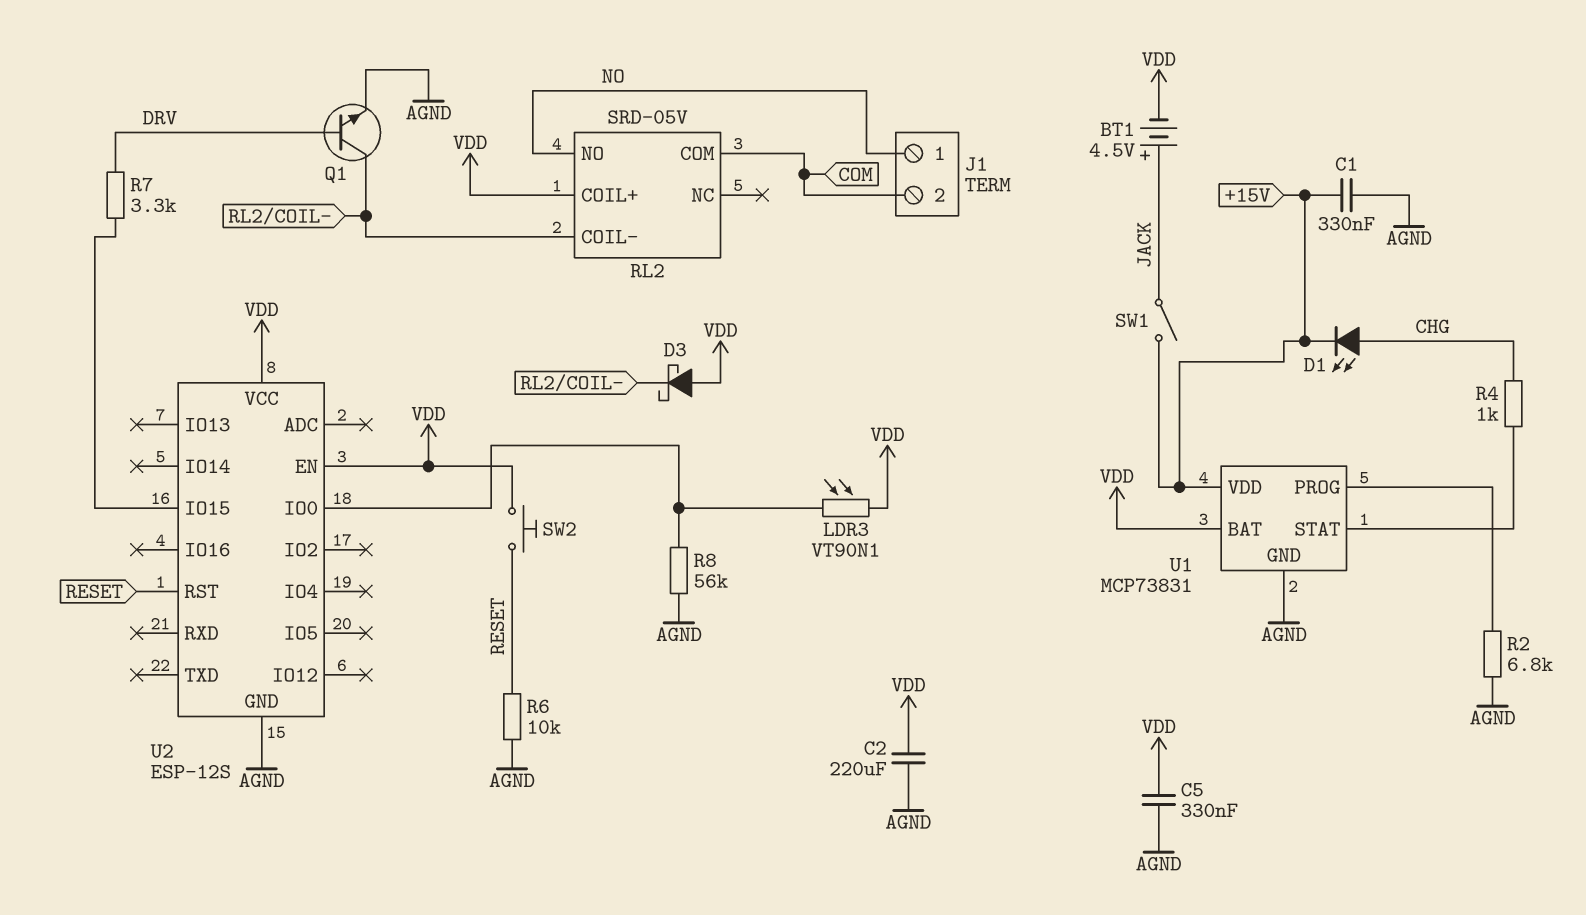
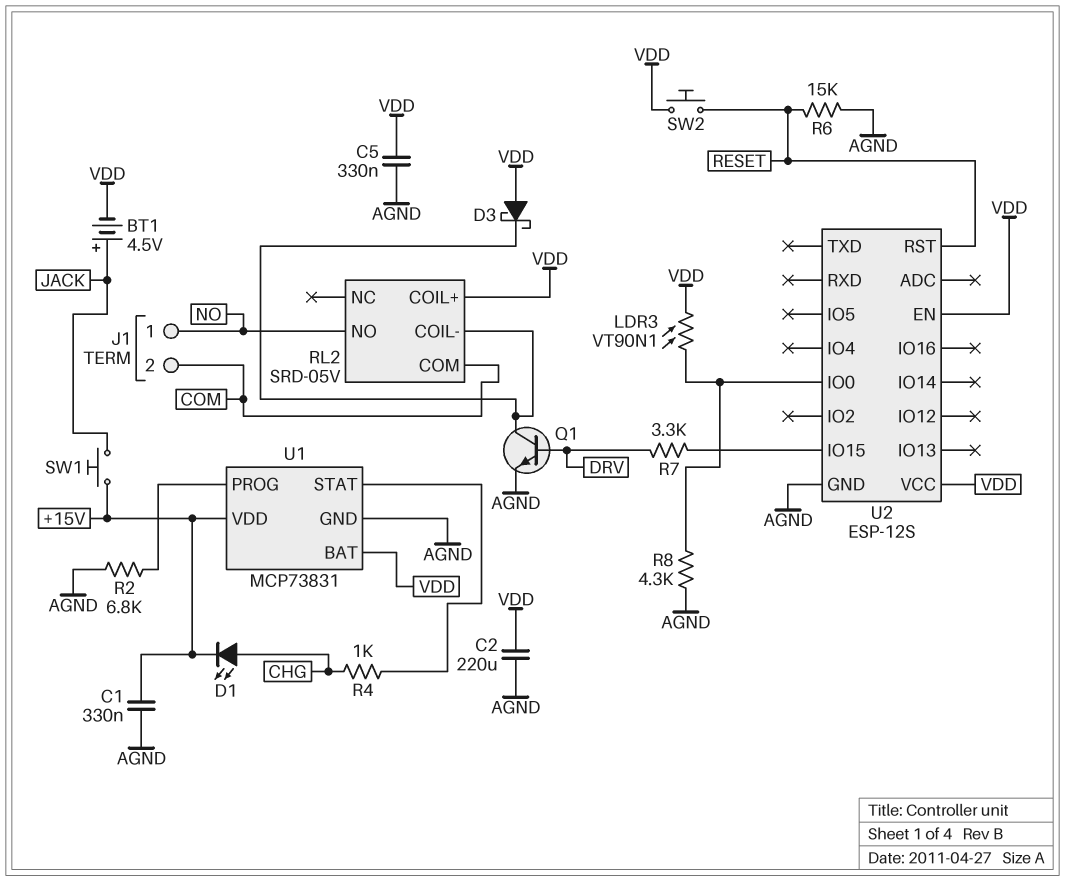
R6: 10k (AGND, RESET) -> 15k (AGND, RESET)
R8: 56k (AGND, U2/IO0) -> 4.3k (AGND, U2/IO0)
SW1: switch (+15V, JACK) -> button (+15V, JACK)

